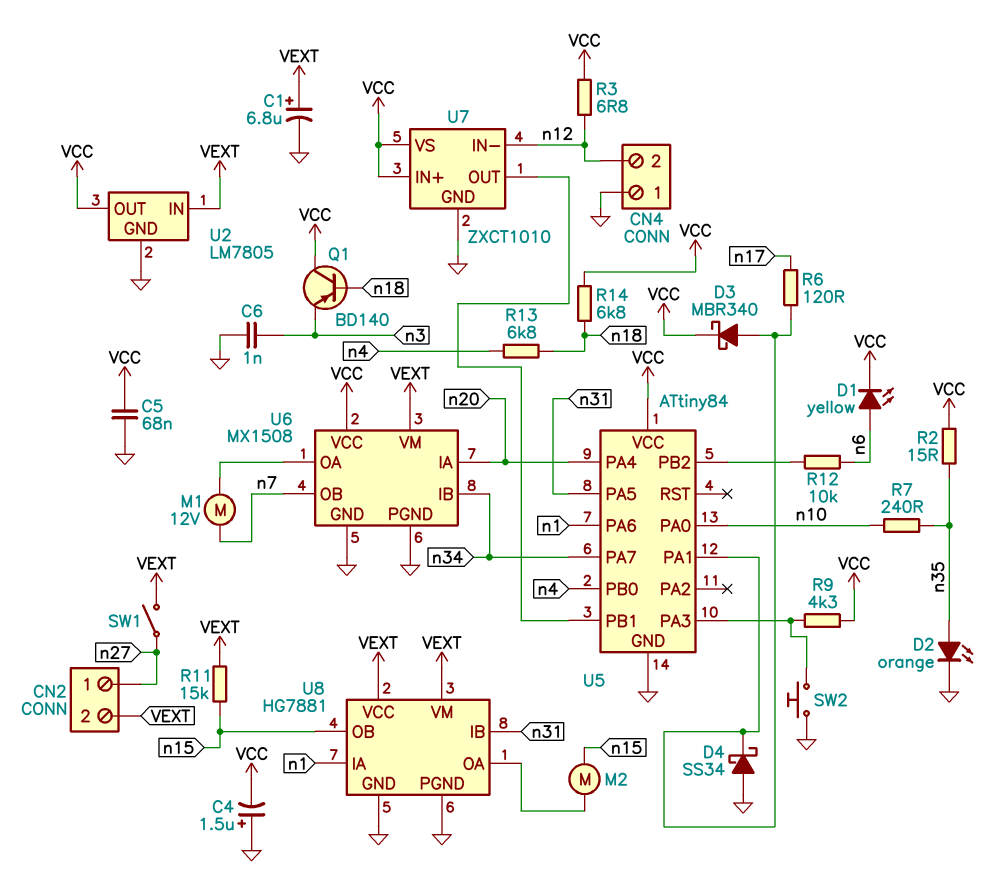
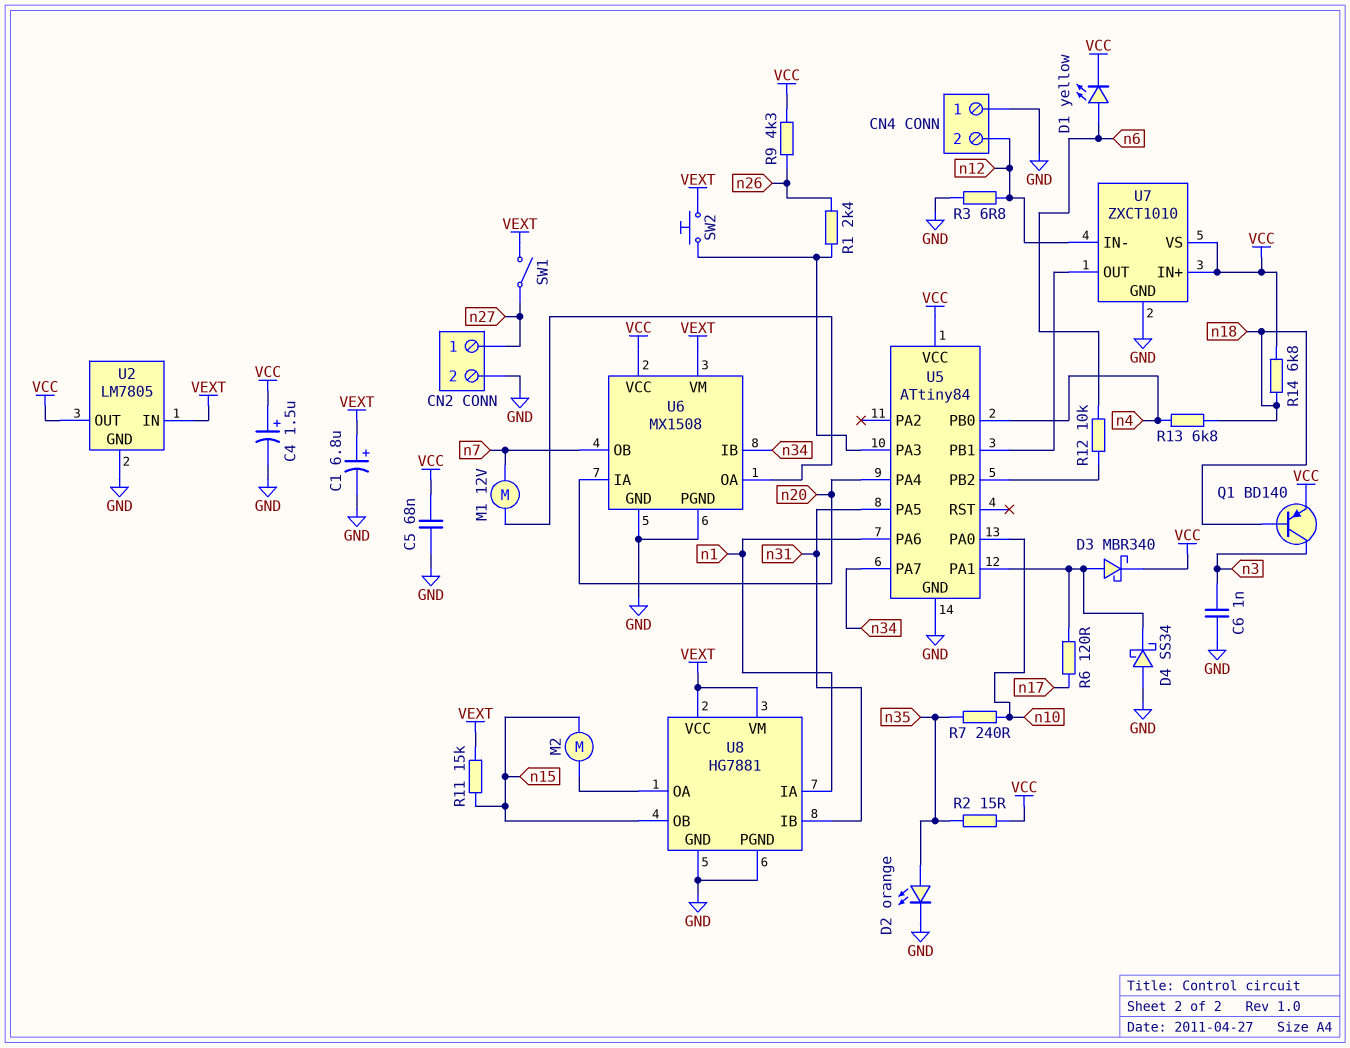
C4: 1.5uF (plus GND, minus VCC) -> 1.5uF (plus VCC, minus GND)
CN2 pin 2: VEXT -> GND
Q1: PNP BD140 (B n18, C VCC, E n3) -> PNP BD140 (B n18, C n3, E VCC)
R1: none -> 2.4k (U5/PA3, n26)
R3: 6.8 (VCC, n12) -> 6.8 (GND, n12)
R9: 4.3k (U5/PA3, VCC) -> 4.3k (VCC, n26)
SW2: button (GND, U5/PA3) -> button (U5/PA3, VEXT)

